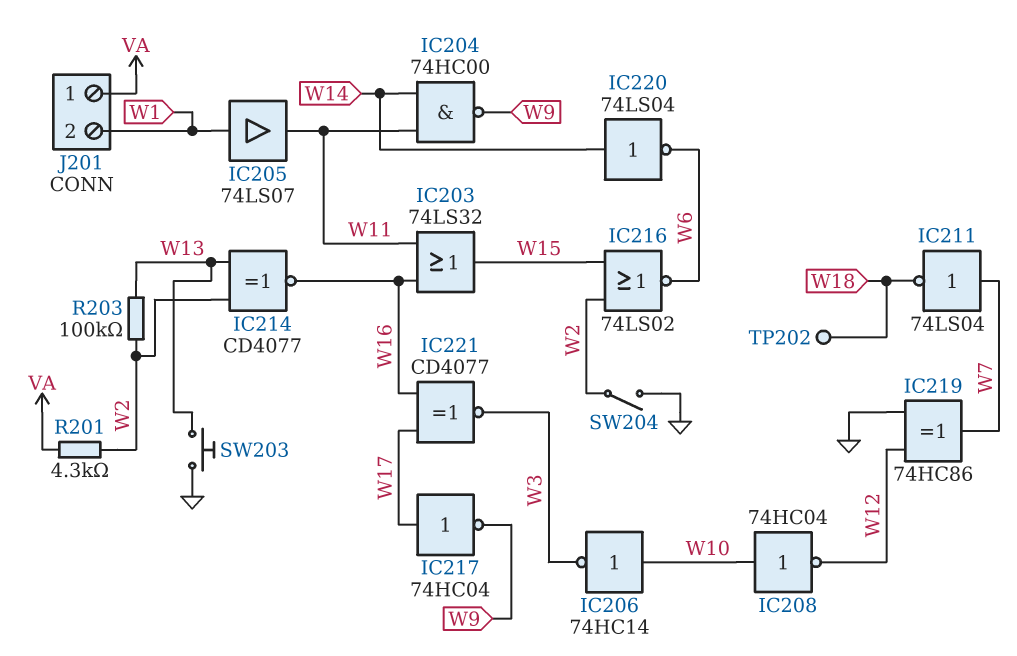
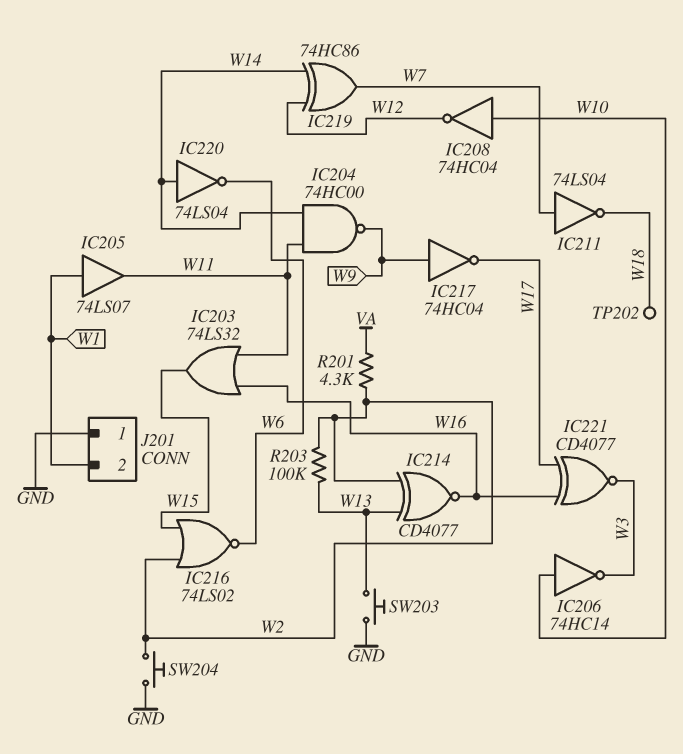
IC217: NOT 74HC04 (in W17, out W9) -> NOT 74HC04 (in W9, out W17)
IC219: XOR 74HC86 (in GND, in W12, out W7) -> XOR 74HC86 (in W12, in W14, out W7)
J201 pin 1: VA -> GND
SW204: switch (GND, W2) -> button (GND, W2)

